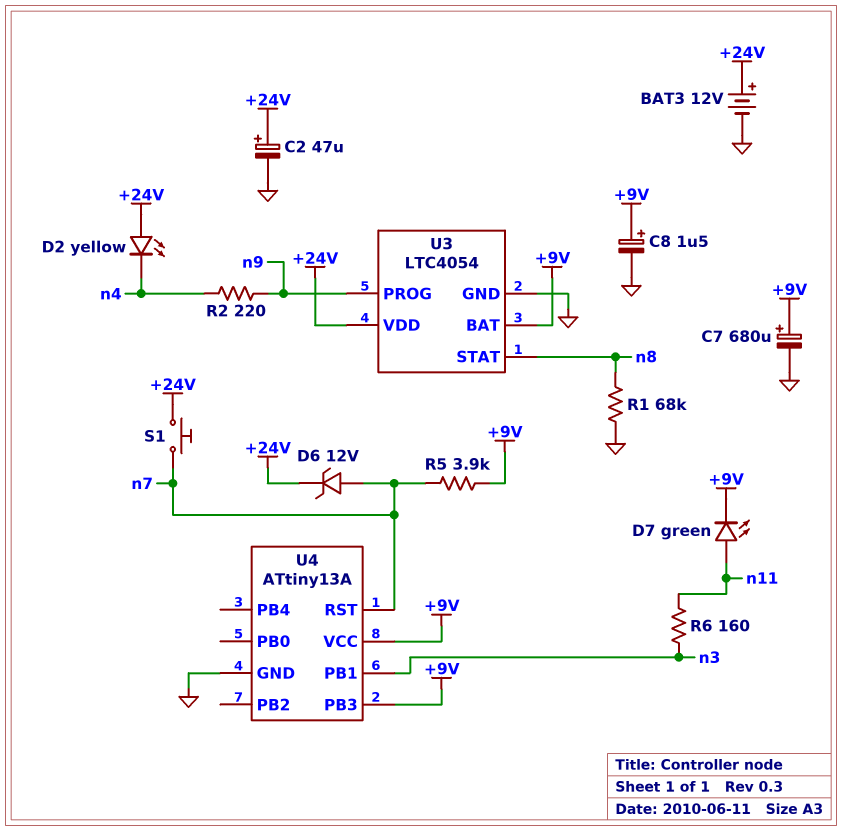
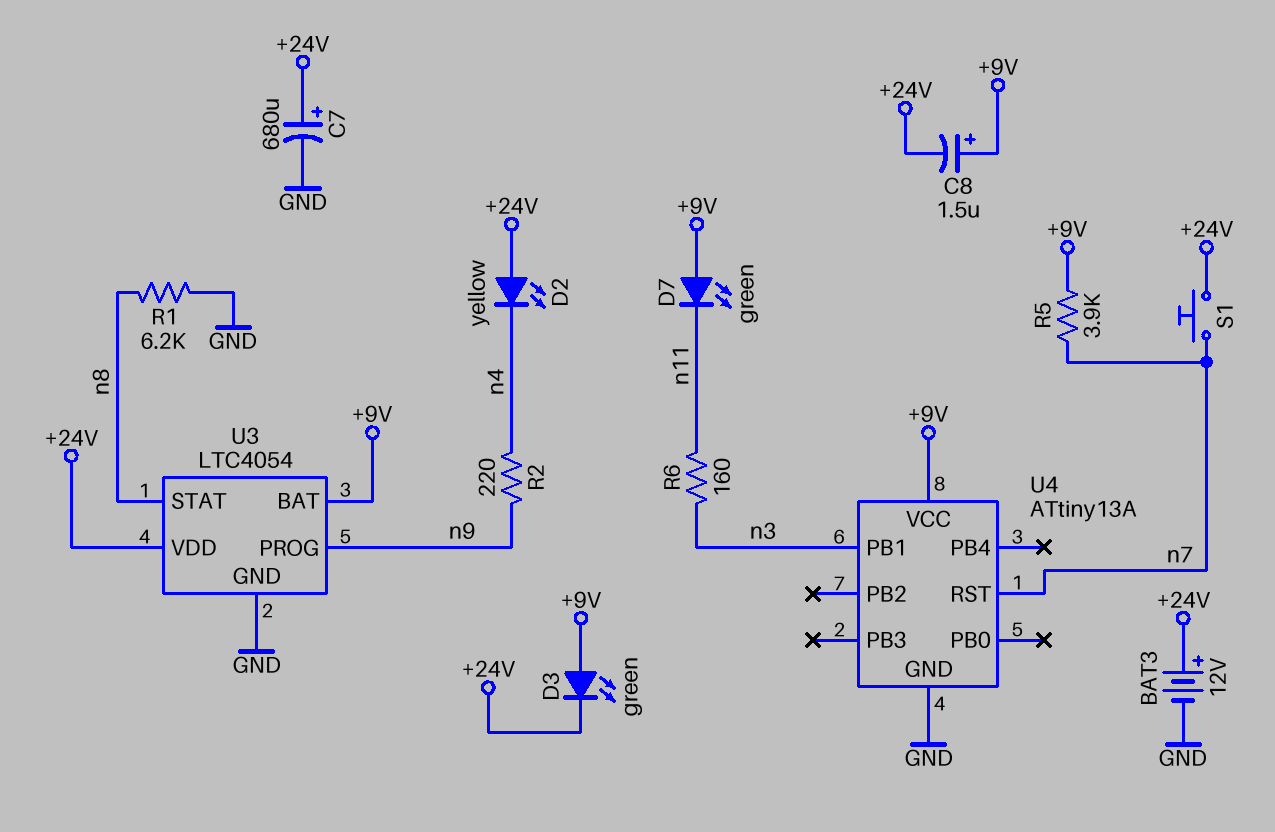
C2: 47uF (plus +24V, minus GND) -> none
C7: 680uF (plus +9V, minus GND) -> 680uF (plus +24V, minus GND)
C8: 1.5uF (plus +9V, minus GND) -> 1.5uF (plus +9V, minus +24V)
D3: none -> LED green (A +9V, K +24V)
D6: zener 12V (A n7, K +24V) -> none
D7: LED green (A n11, K +9V) -> LED green (A +9V, K n11)
R1: 68k (GND, n8) -> 6.2k (GND, n8)
U4 pin PB3: +9V -> none

